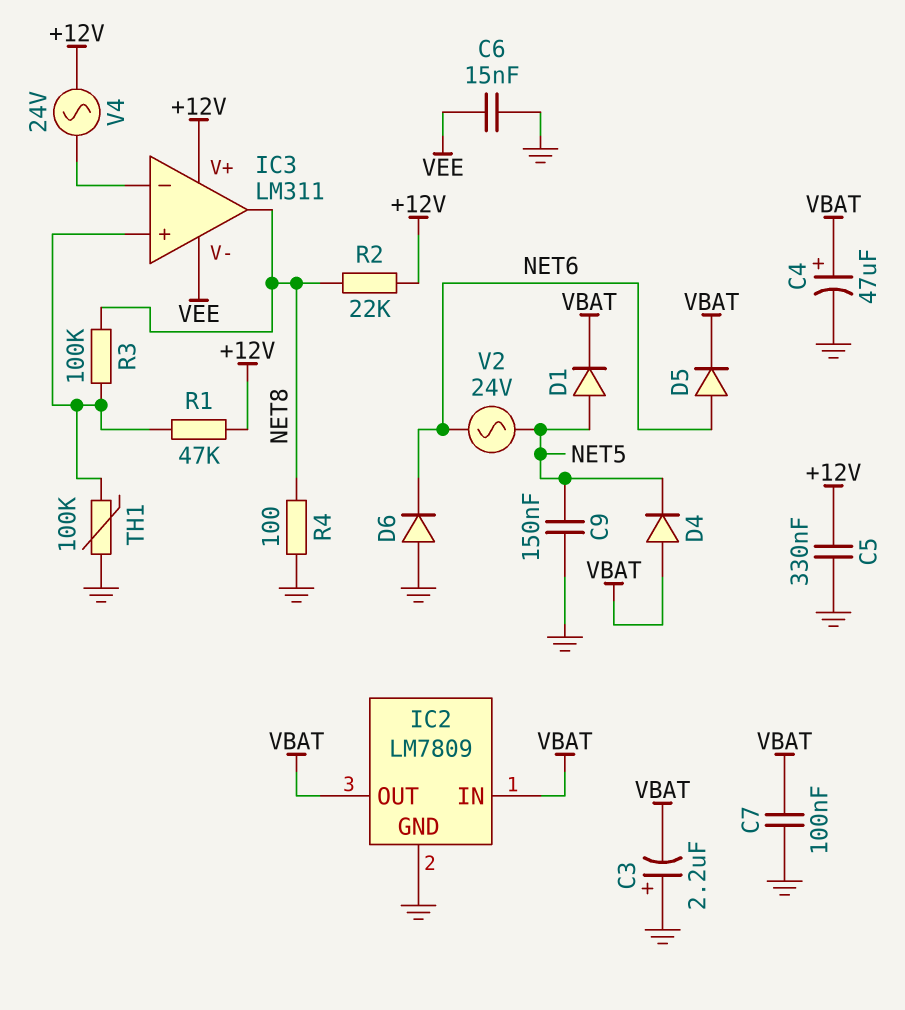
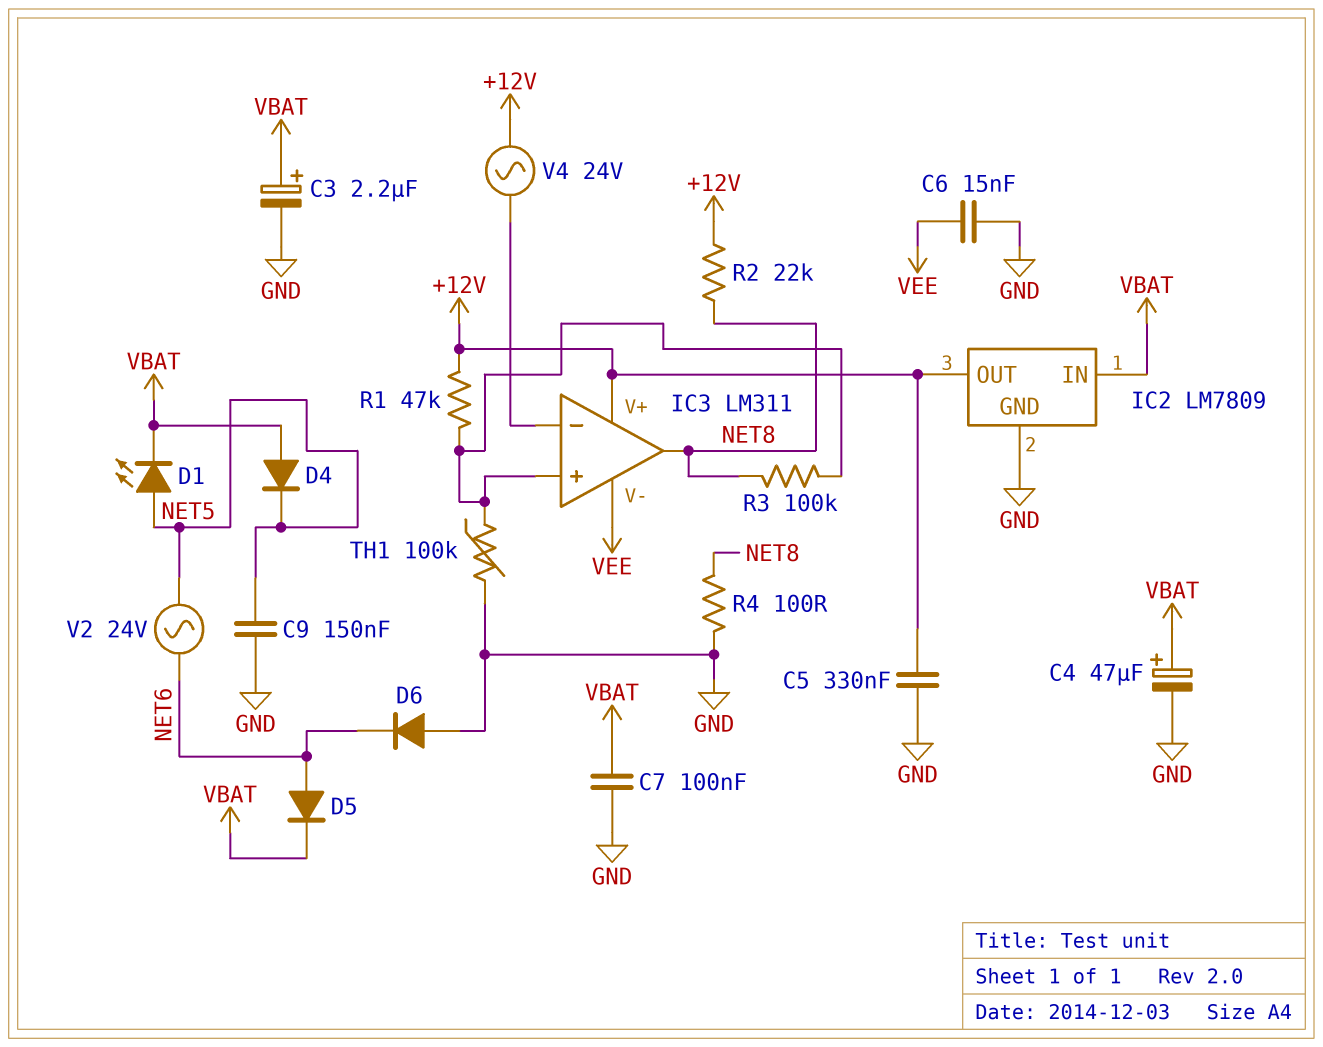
C3: 2.2uF (plus GND, minus VBAT) -> 2.2uF (plus VBAT, minus GND)
D1: diode (A NET5, K VBAT) -> LED (A NET5, K VBAT)
IC2 pin OUT: VBAT -> +12V

